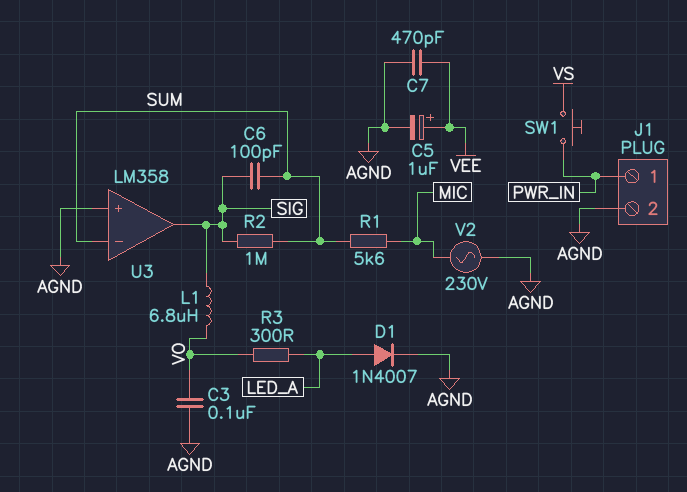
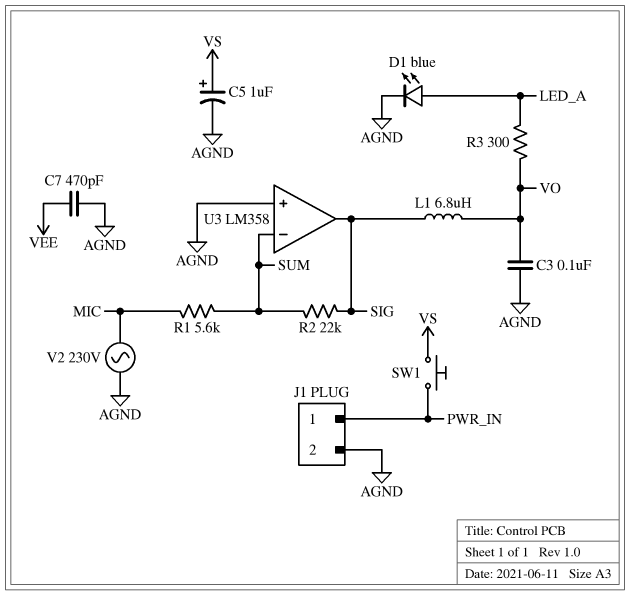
C5: 1uF (plus VEE, minus AGND) -> 1uF (plus VS, minus AGND)
C6: 100pF (SIG, SUM) -> none
D1: diode 1N4007 (A LED_A, K AGND) -> LED blue (A LED_A, K AGND)
R2: 1M (SIG, SUM) -> 22k (SIG, SUM)

